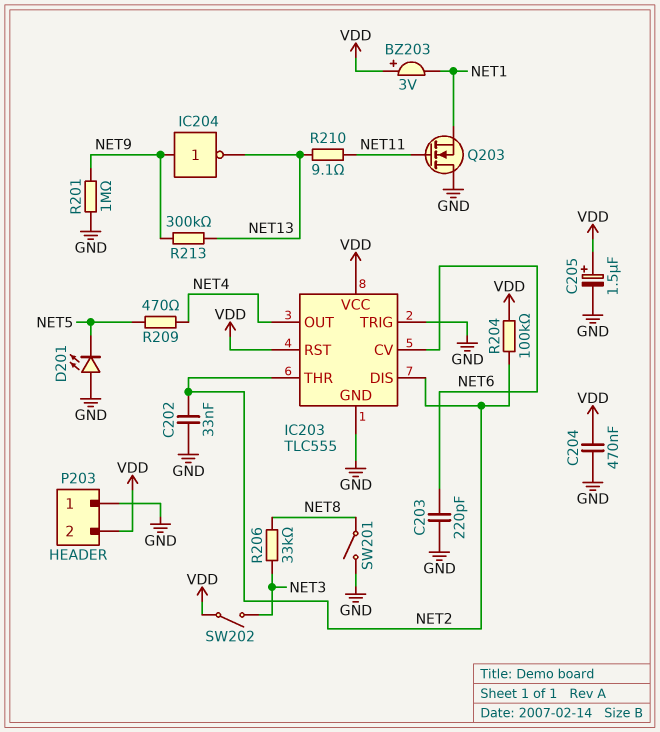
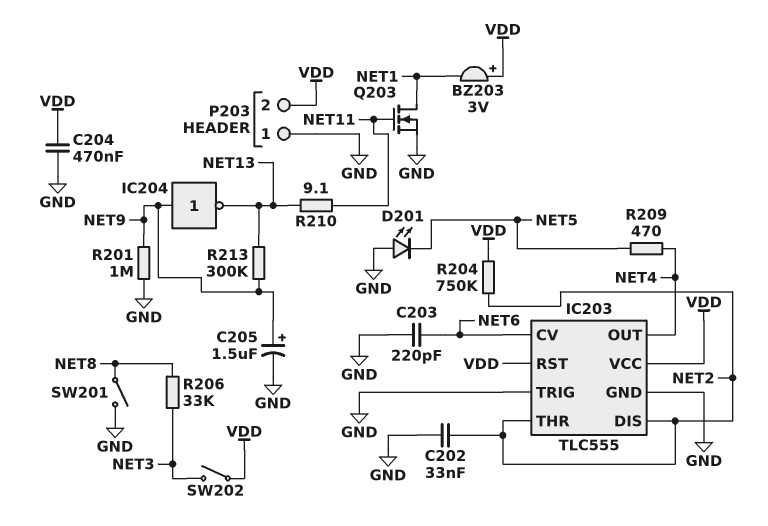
C205: 1.5uF (plus VDD, minus GND) -> 1.5uF (plus NET9, minus GND)
Q203: NMOS (G NET11, D GND, S NET1) -> NMOS (G NET11, D NET1, S GND)
R204: 100k (NET2, VDD) -> 750k (NET2, VDD)

